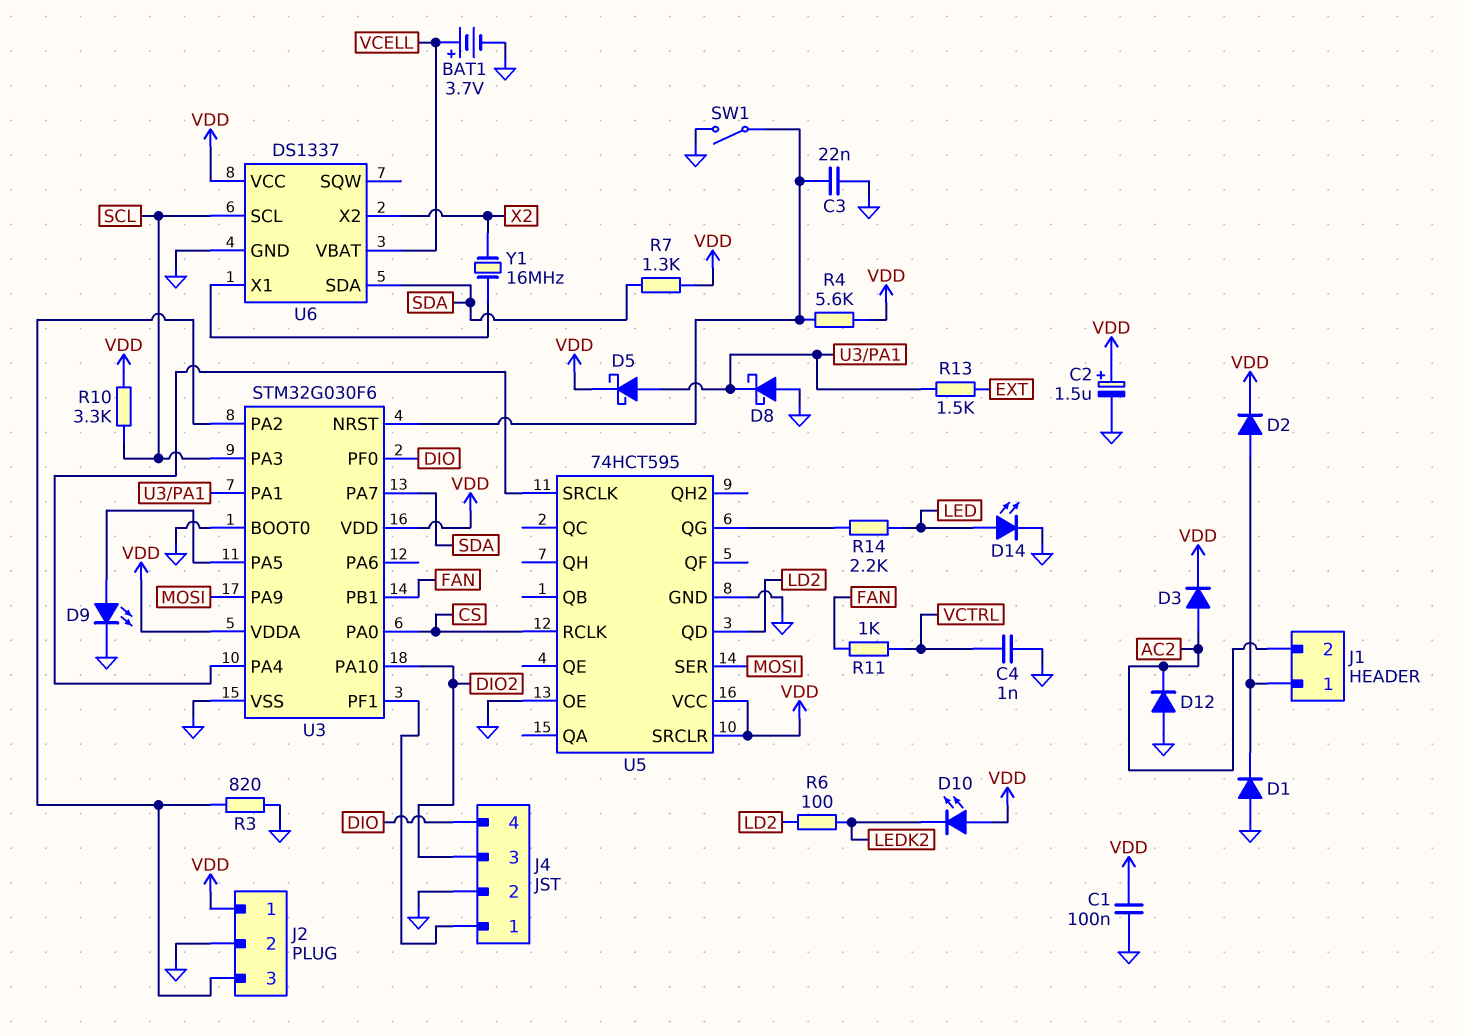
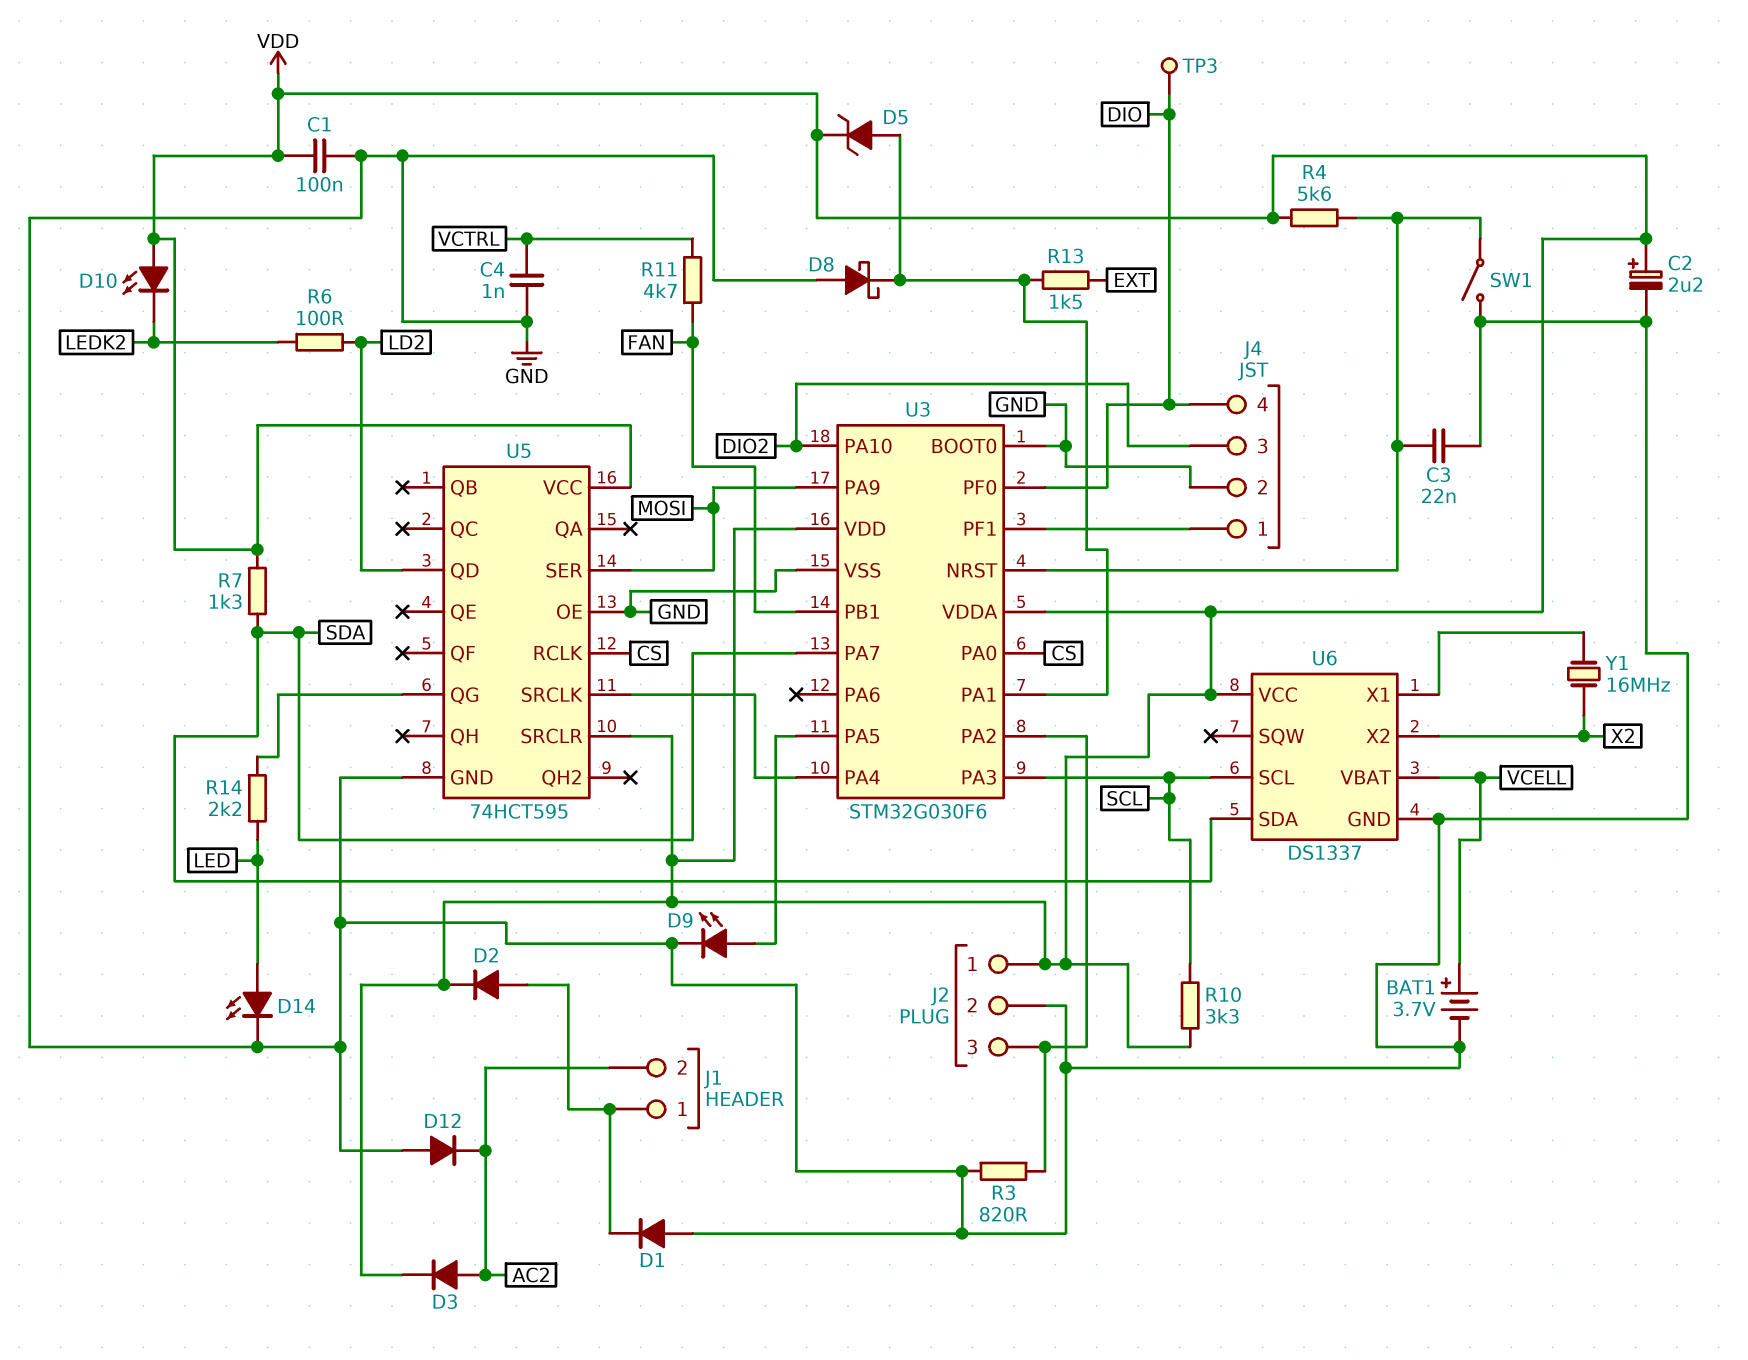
C2: 1.5uF (plus VDD, minus GND) -> 2.2uF (plus VDD, minus GND)
D5: schottky (A U3/PA1, K VDD) -> zener (A U3/PA1, K VDD)
R11: 1k (FAN, VCTRL) -> 4.7k (FAN, VCTRL)
TP3: none -> test point (DIO)

